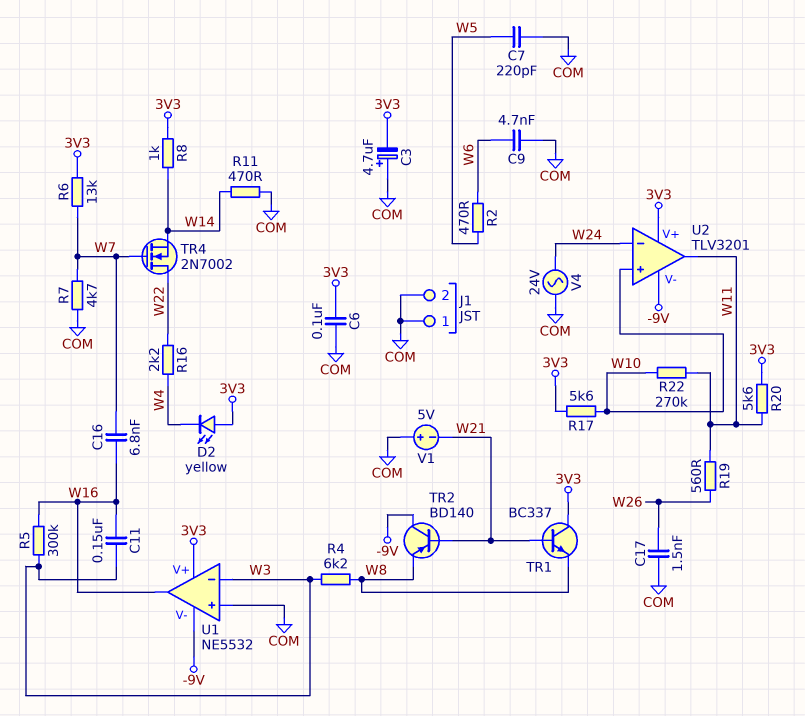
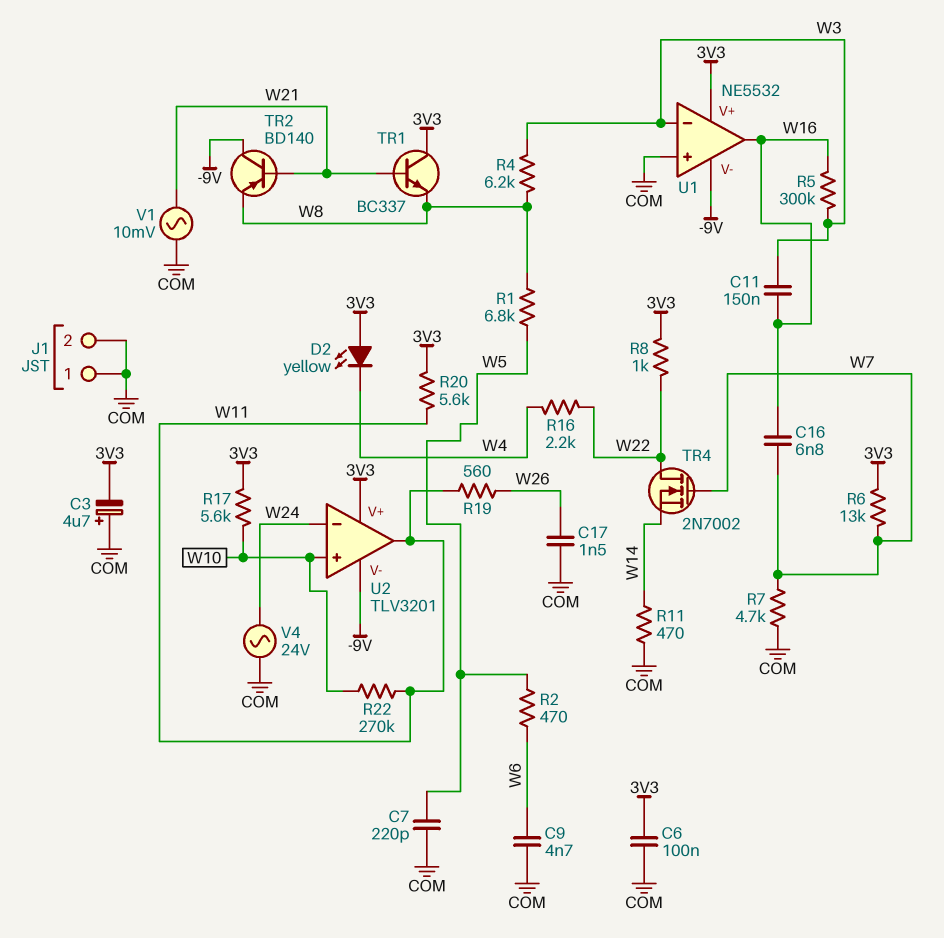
R1: none -> 6.8k (W5, W8)
R8: 1k (3V3, W14) -> 1k (3V3, W22)
V1: 5V (plus COM, minus W21) -> AC 10mV (COM, W21)

